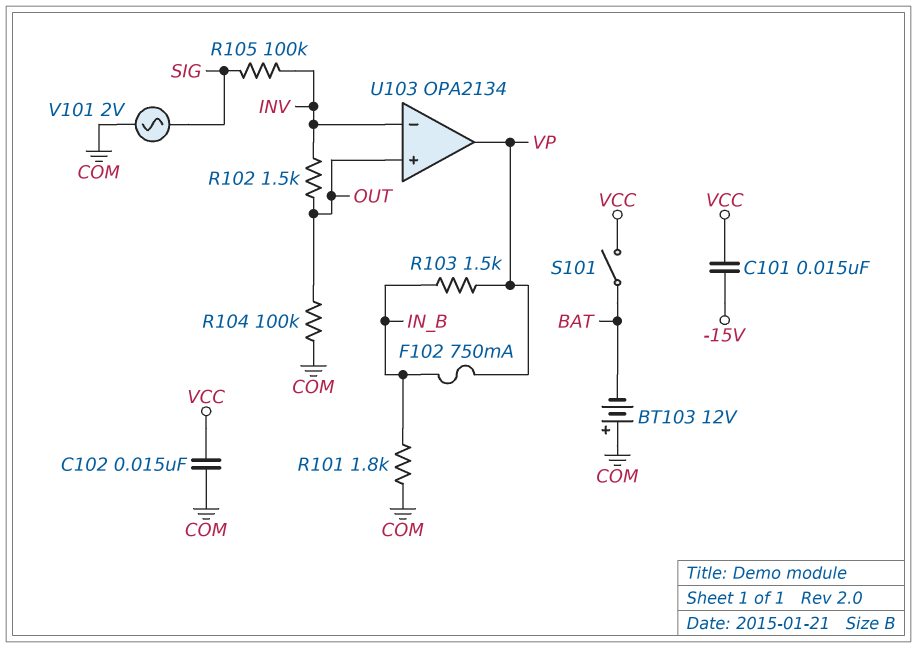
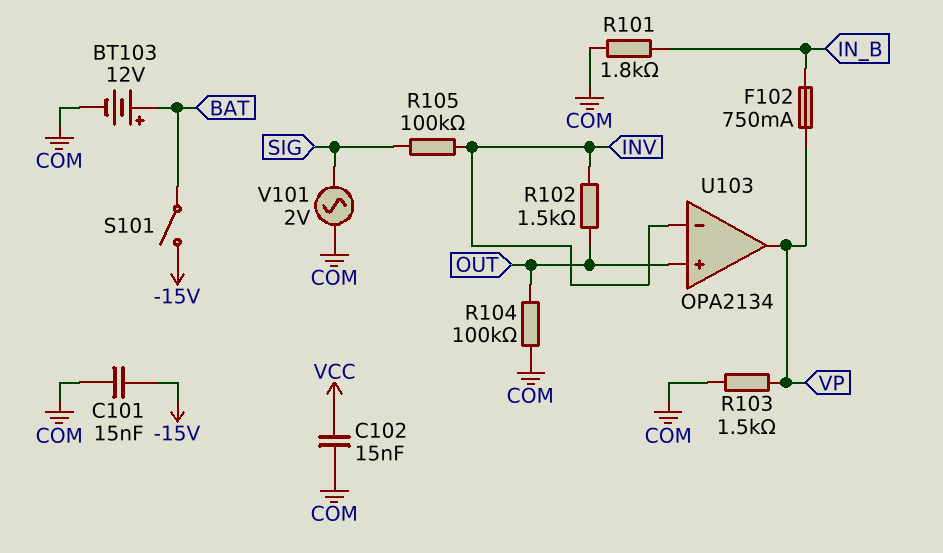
BT103: 12V (plus COM, minus BAT) -> 12V (plus BAT, minus COM)
C101: 15nF (-15V, VCC) -> 15nF (-15V, COM)
R103: 1.5k (IN_B, VP) -> 1.5k (COM, VP)
S101: switch (BAT, VCC) -> switch (-15V, BAT)

